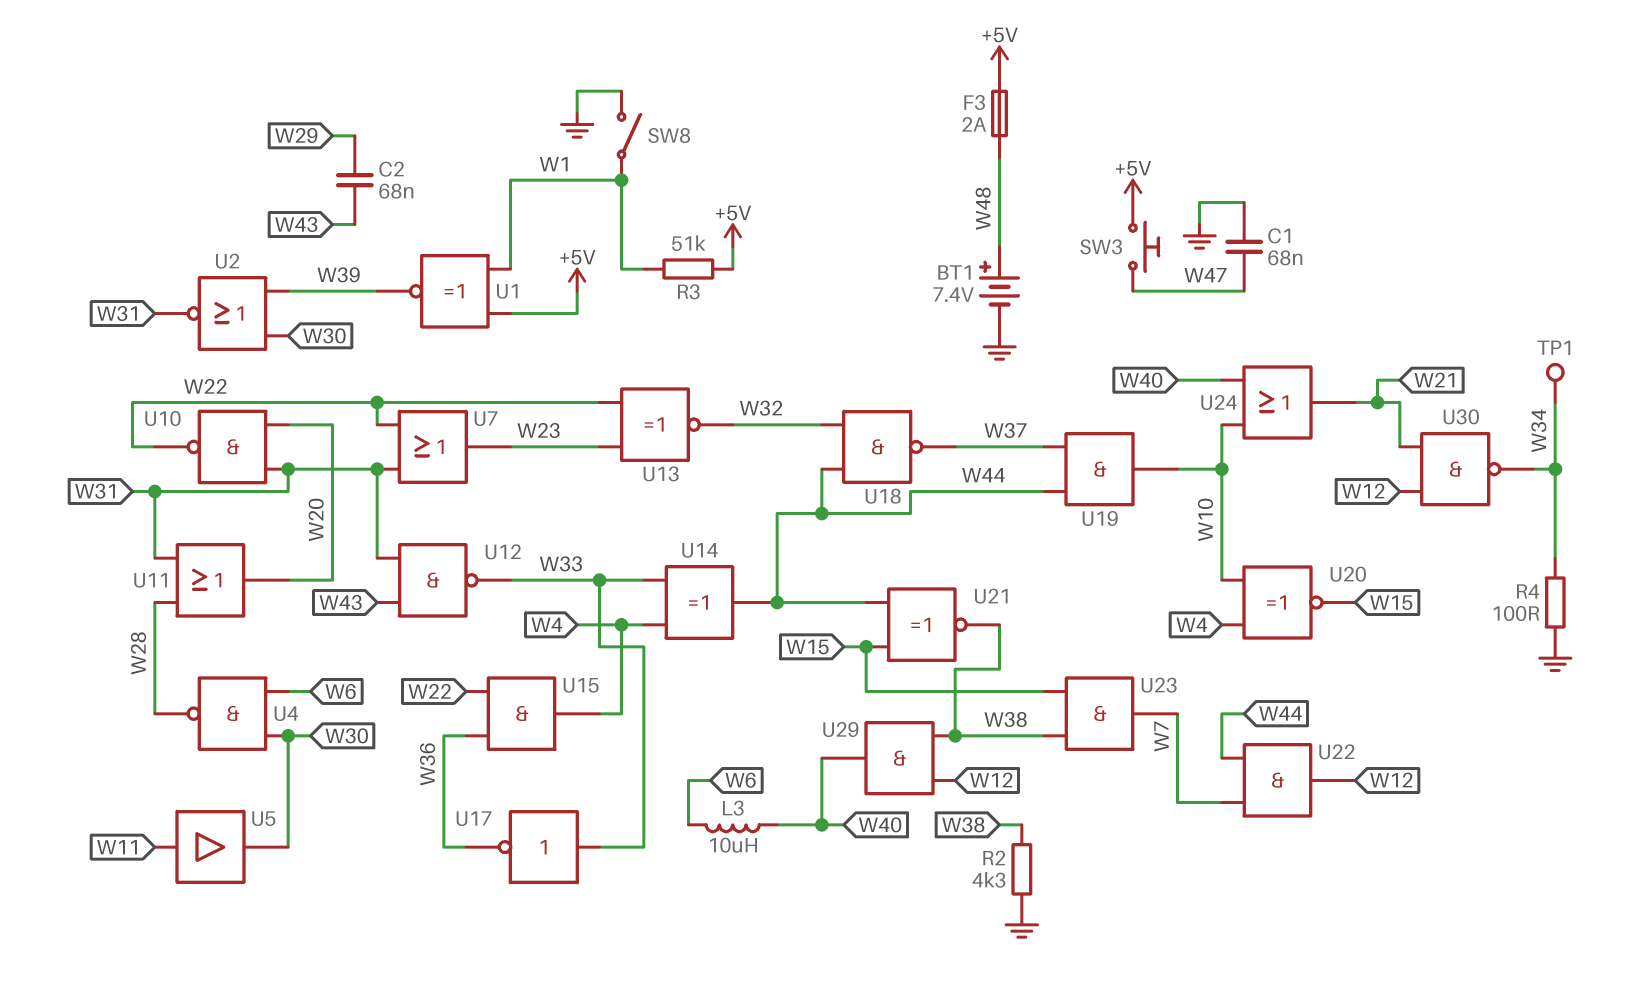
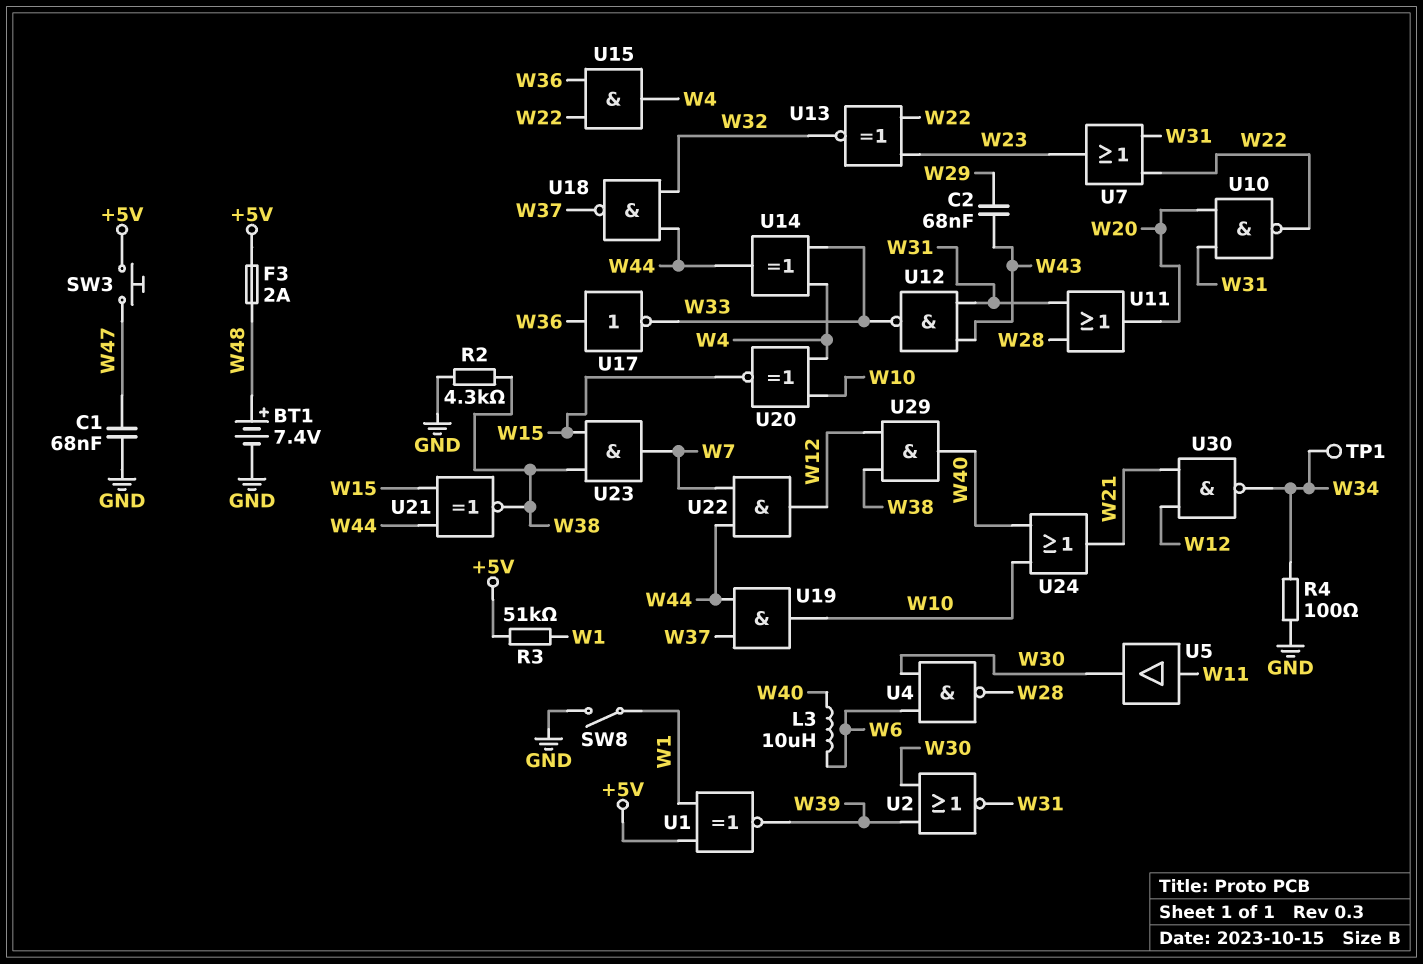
U17: NOT (in W33, out W36) -> NOT (in W36, out W33)

